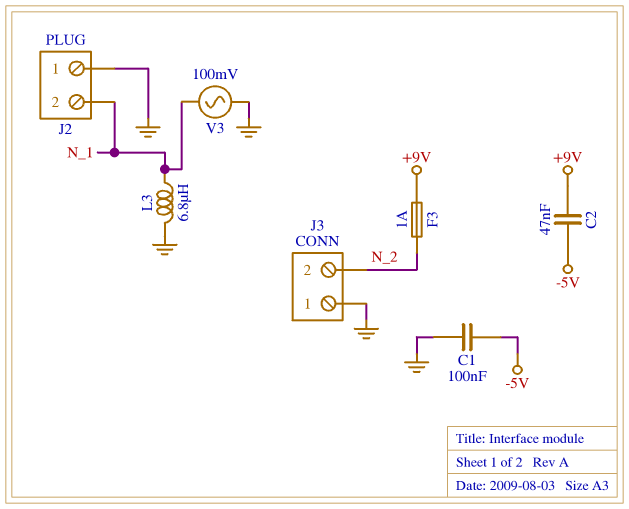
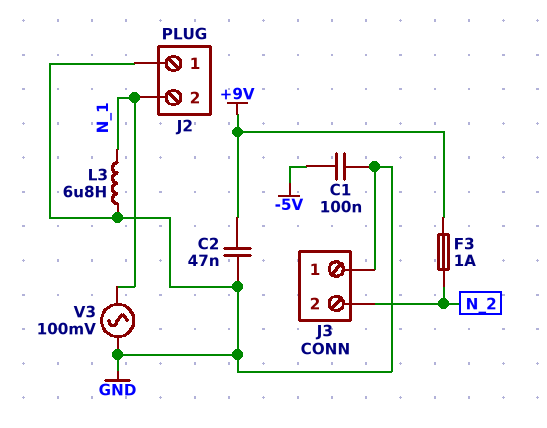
C2: 47nF (+9V, -5V) -> 47nF (+9V, GND)

